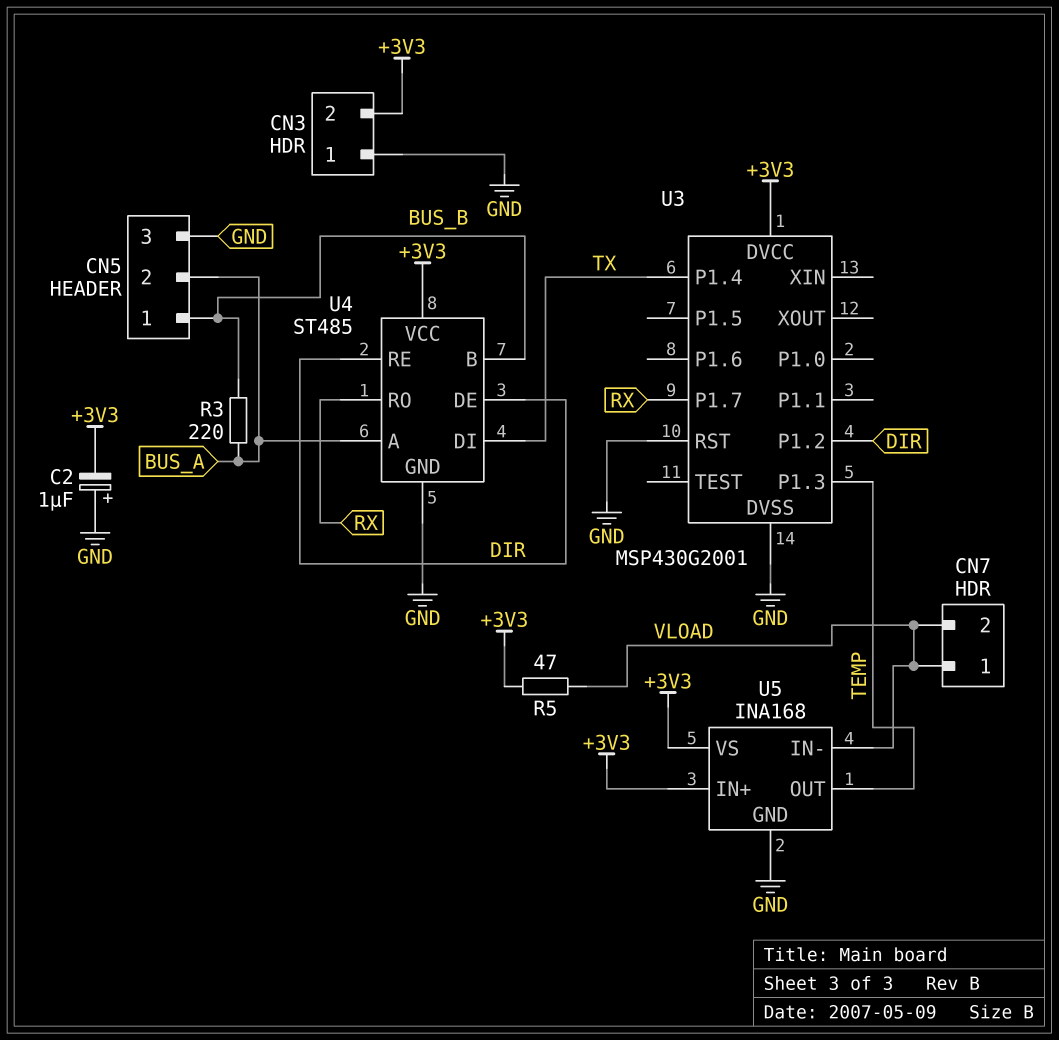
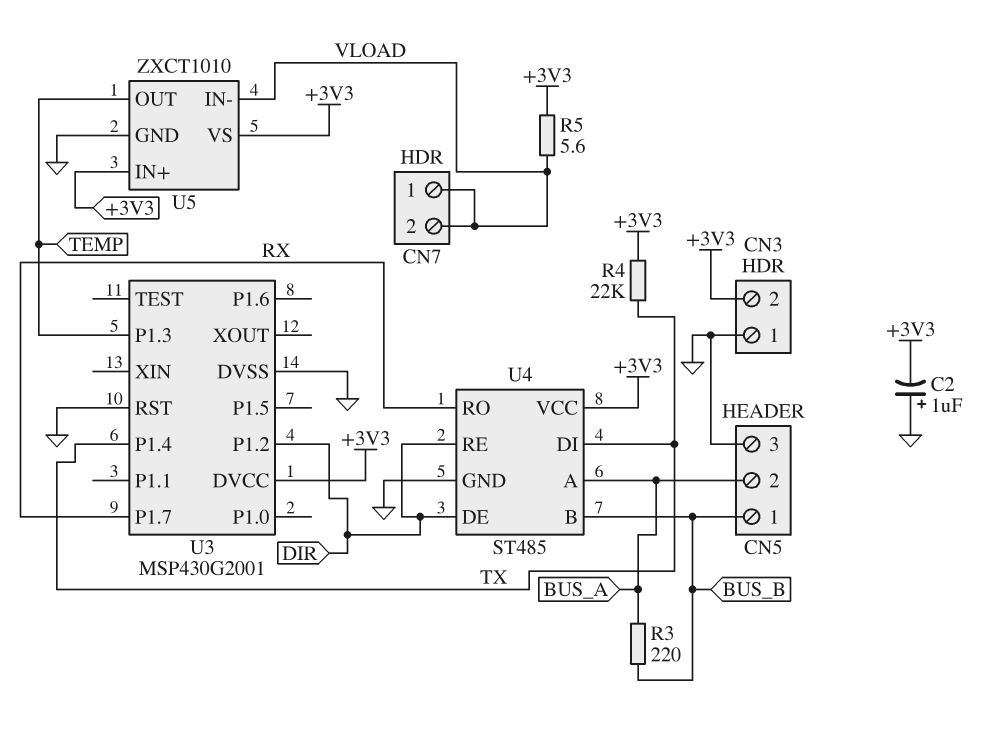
R4: none -> 22k (+3V3, TX)
R5: 47 (+3V3, VLOAD) -> 5.6 (+3V3, VLOAD)
U5: INA168 -> ZXCT1010

